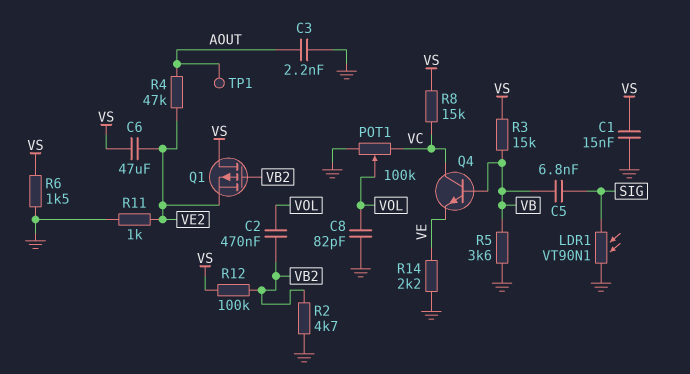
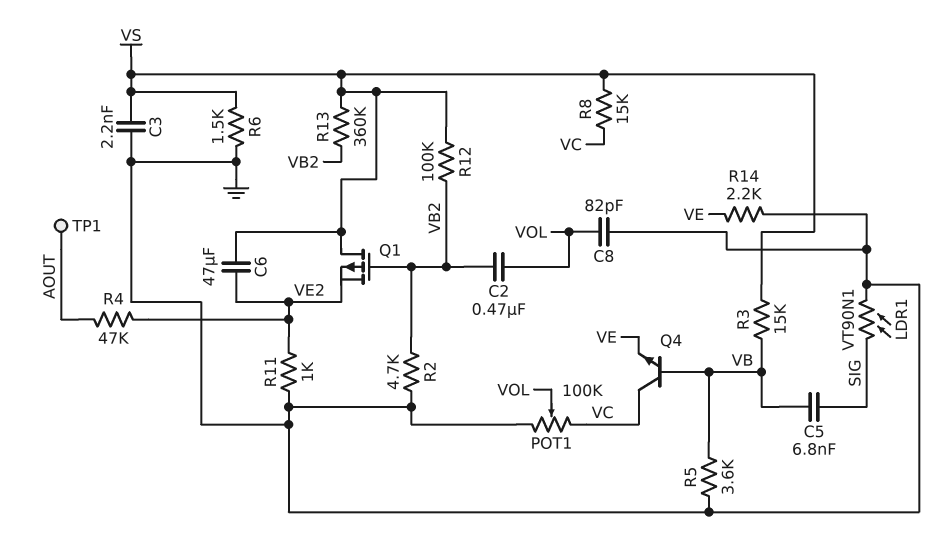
C1: 15nF (GND, VS) -> none
C3: 2.2nF (AOUT, GND) -> 2.2nF (GND, VS)
R13: none -> 360k (VB2, VS)

